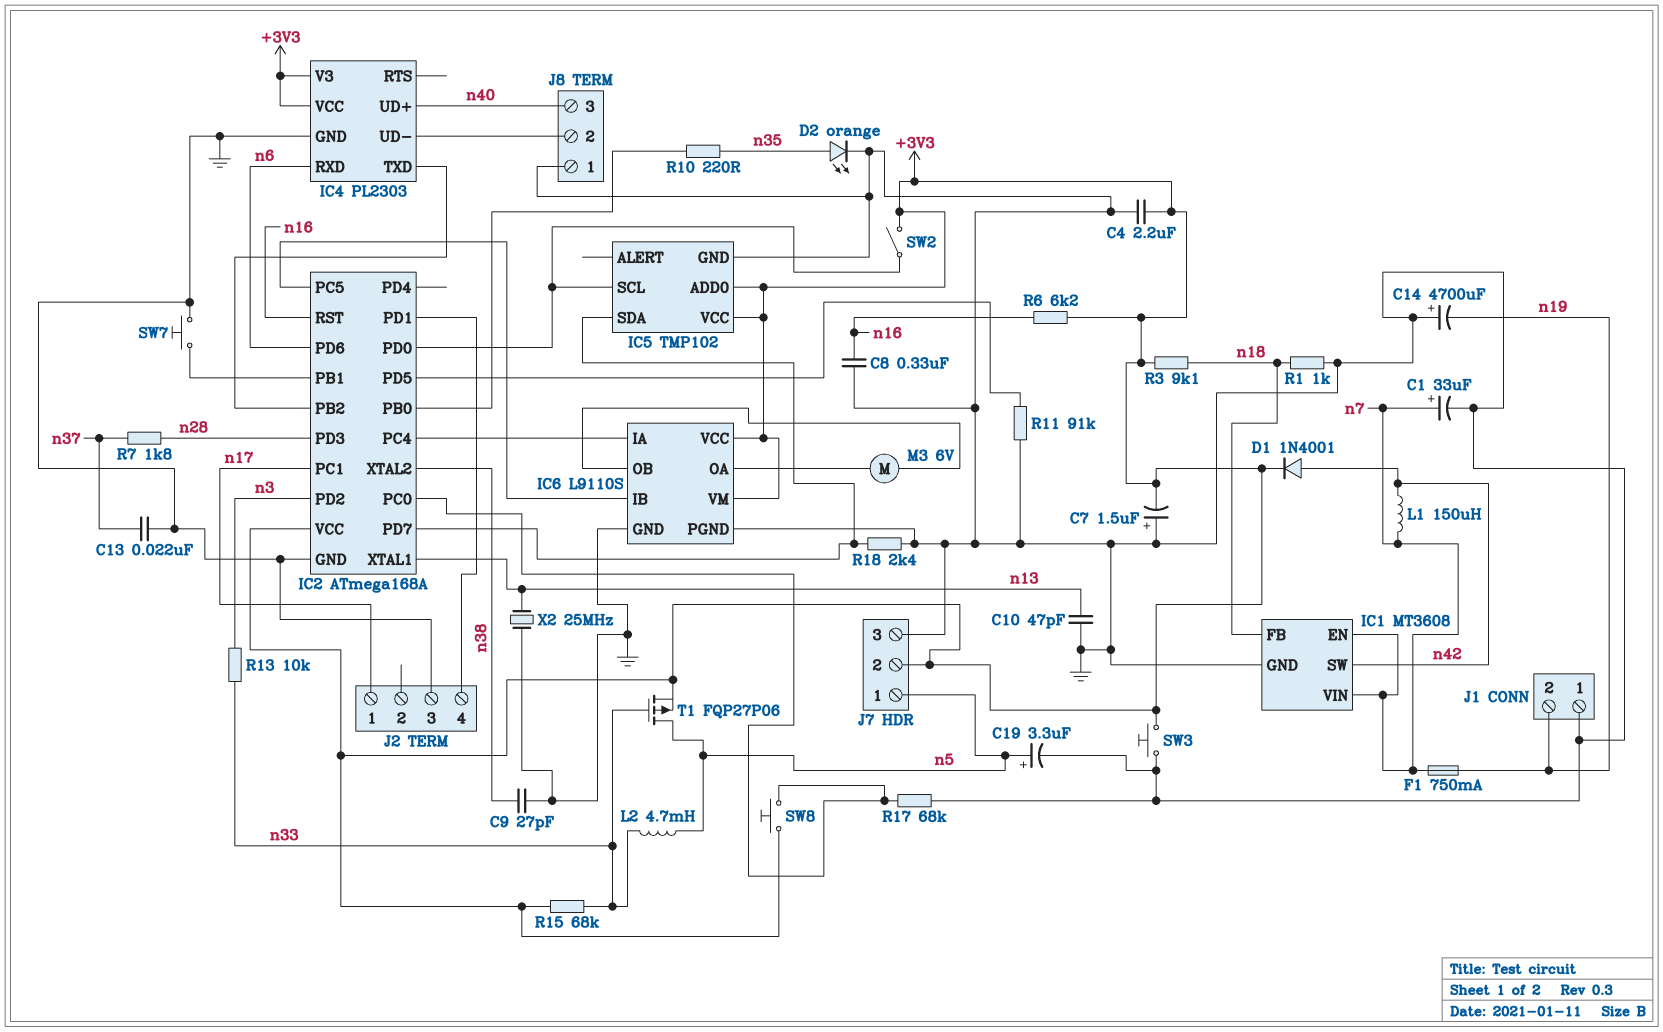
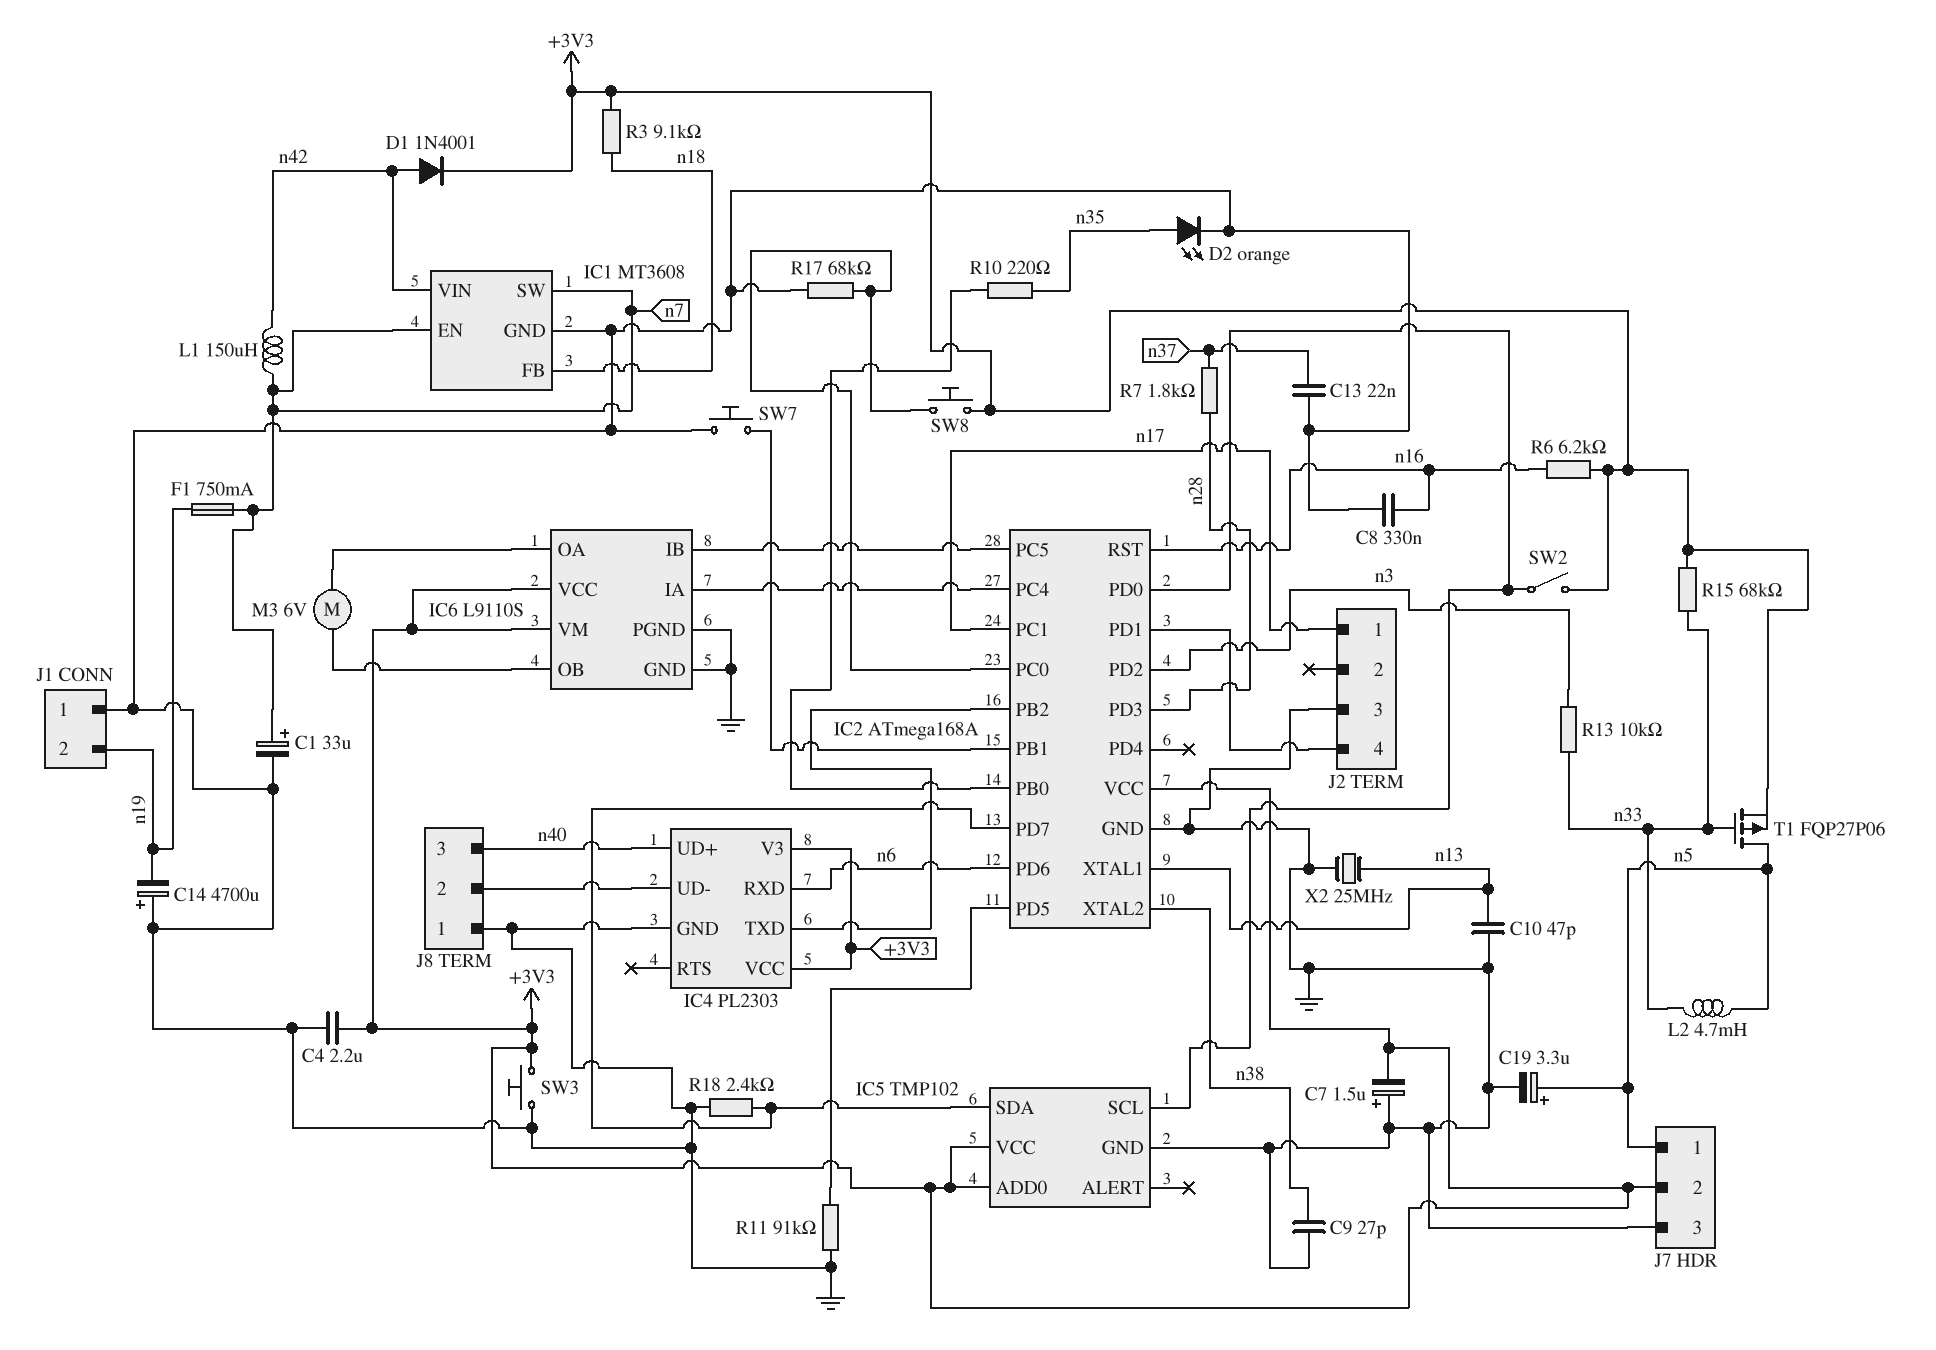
IC1 pin SW: n42 -> n7
IC1 pin VIN: n7 -> n42
R1: 1k (GND, n18) -> none

